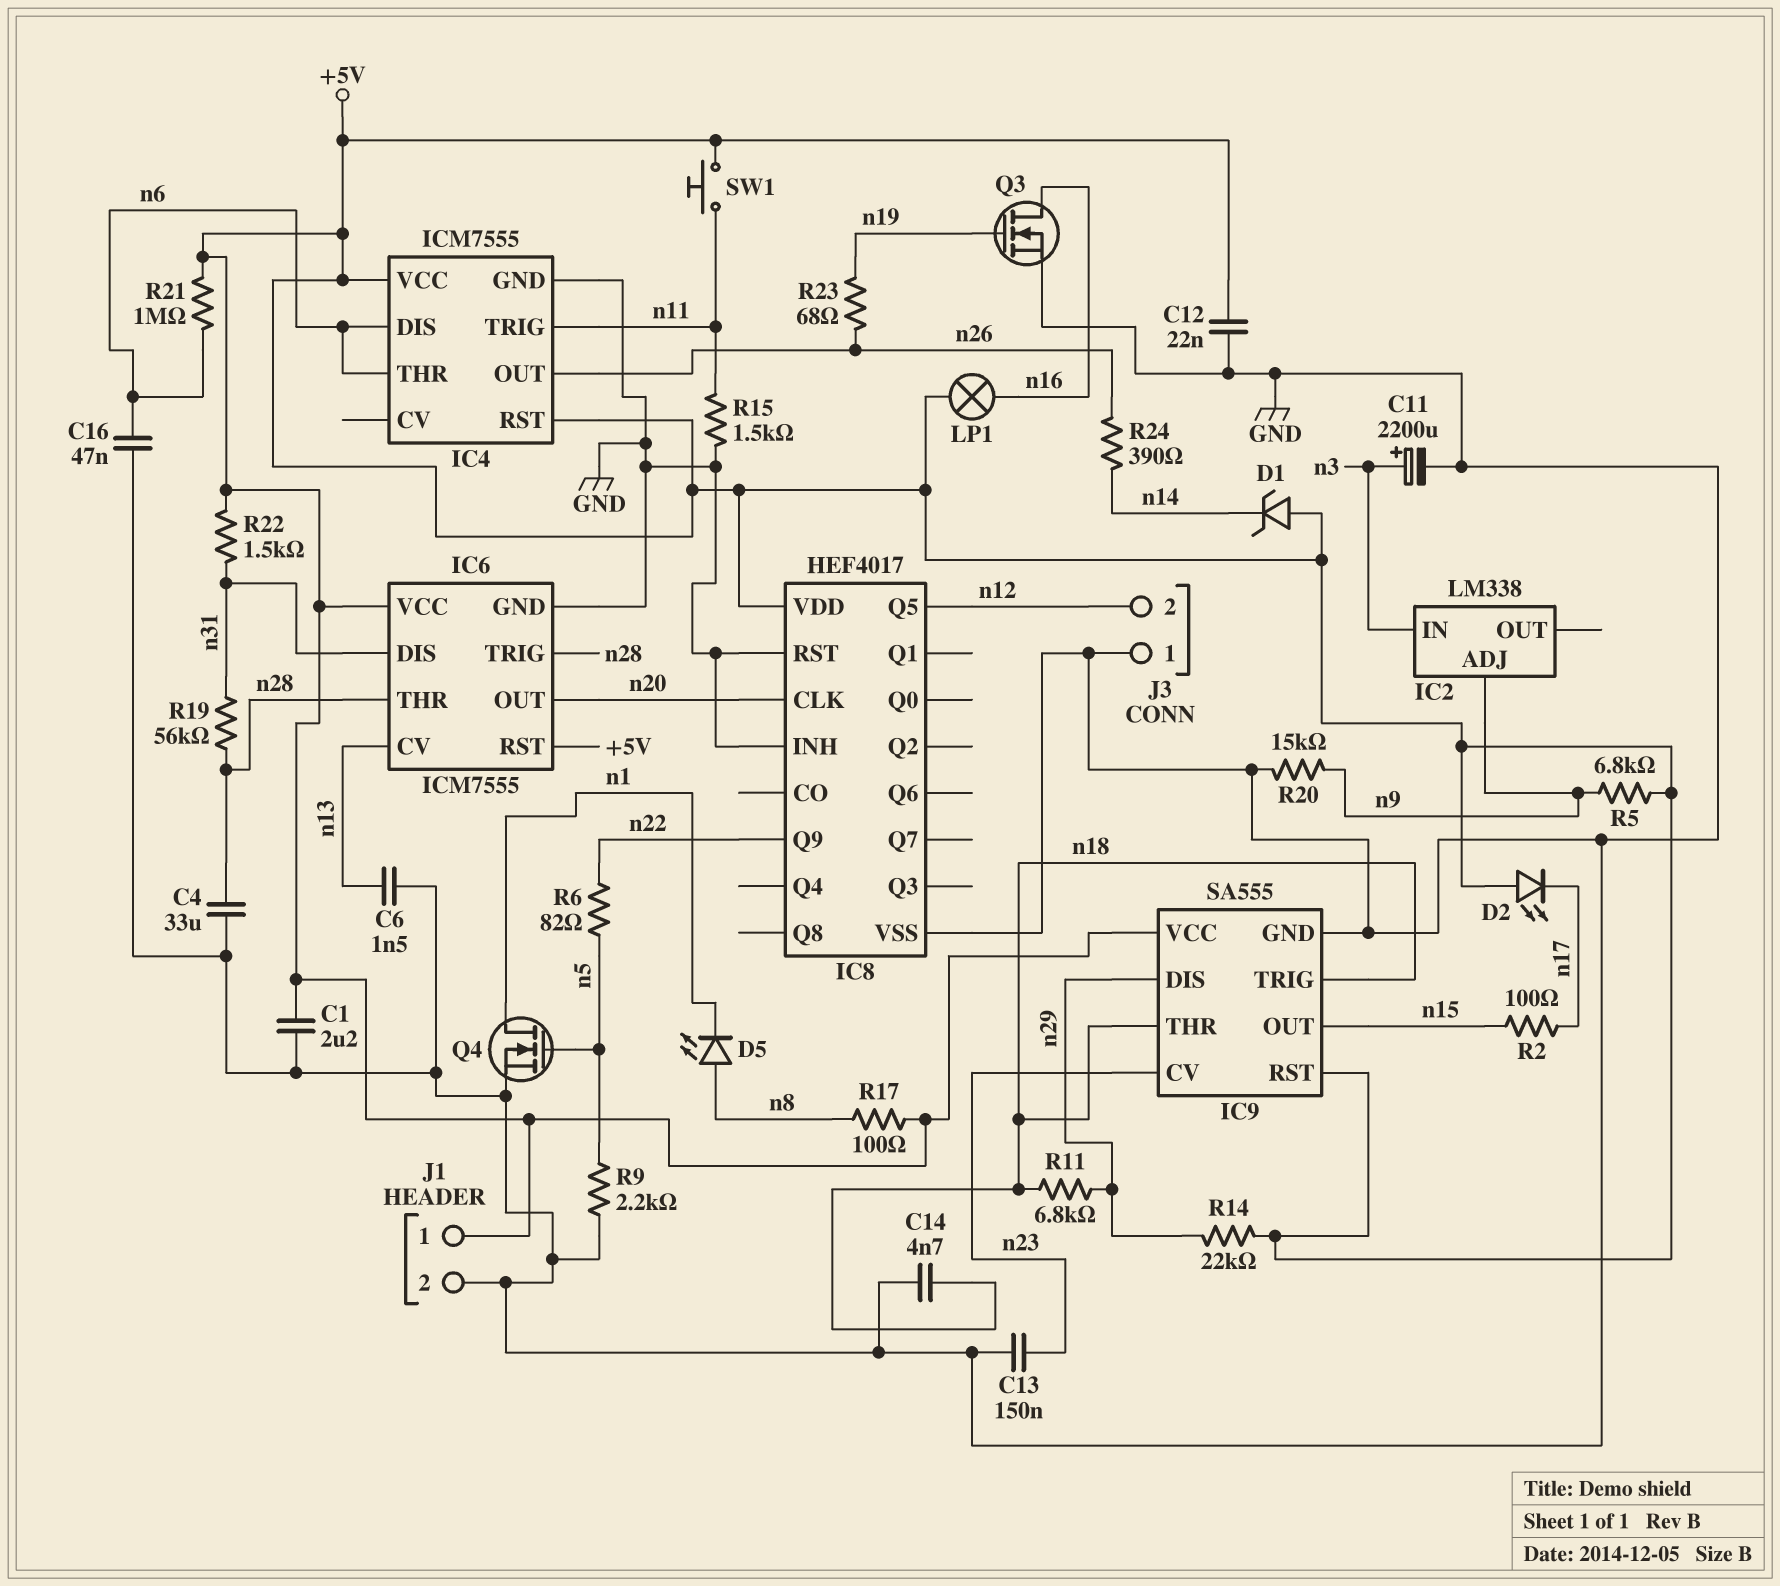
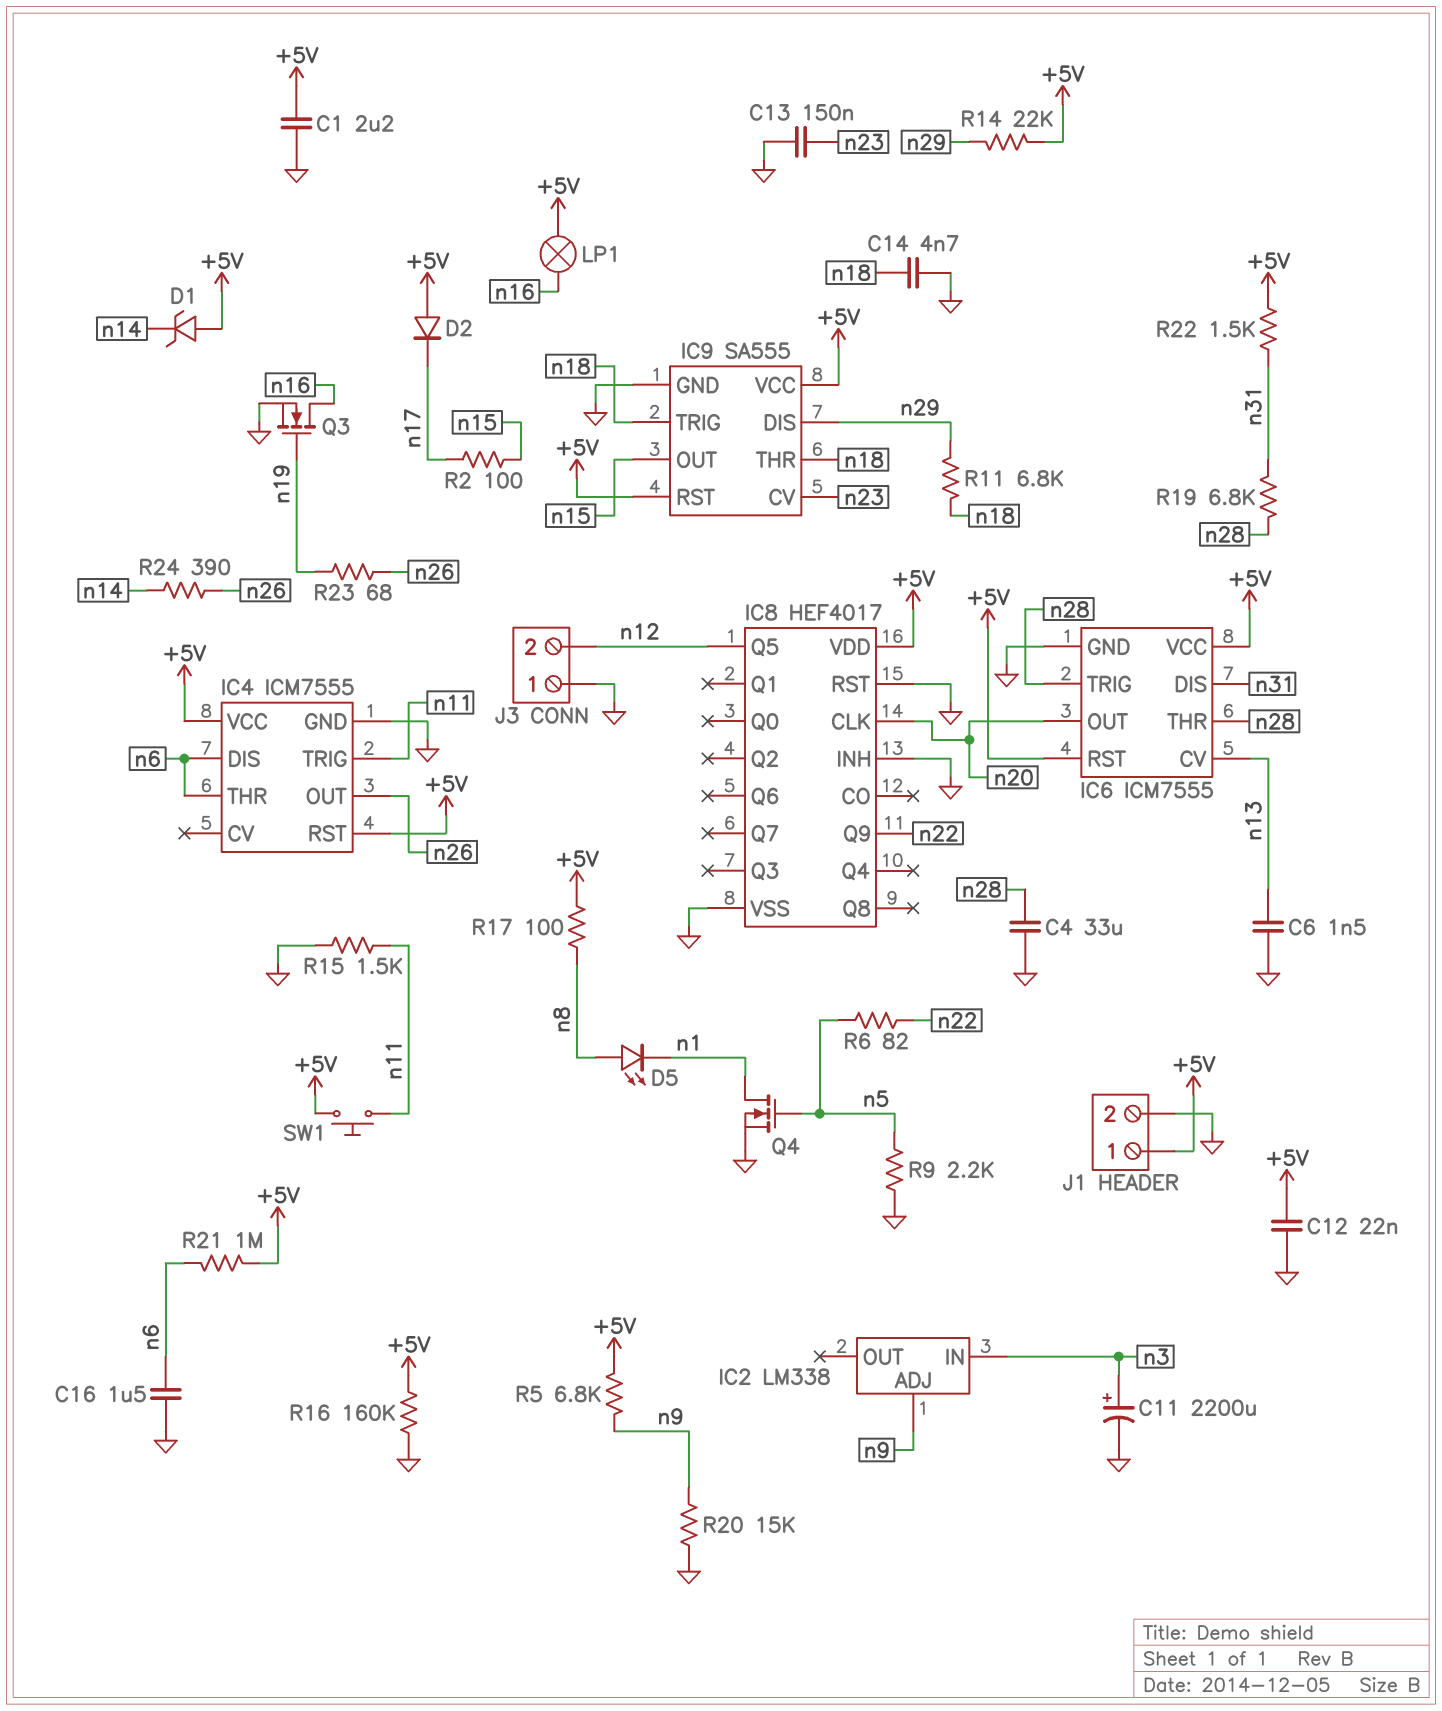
C16: 47nF (GND, n6) -> 1.5uF (GND, n6)
D2: LED (A +5V, K n17) -> diode (A +5V, K n17)
R16: none -> 160k (+5V, GND)
R19: 56k (n28, n31) -> 6.8k (n28, n31)

